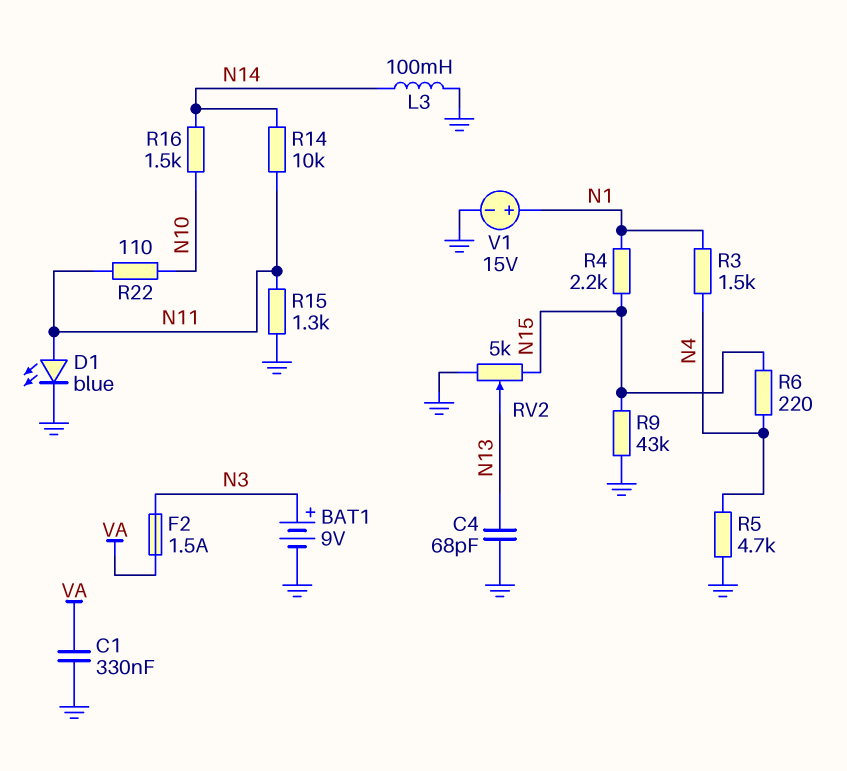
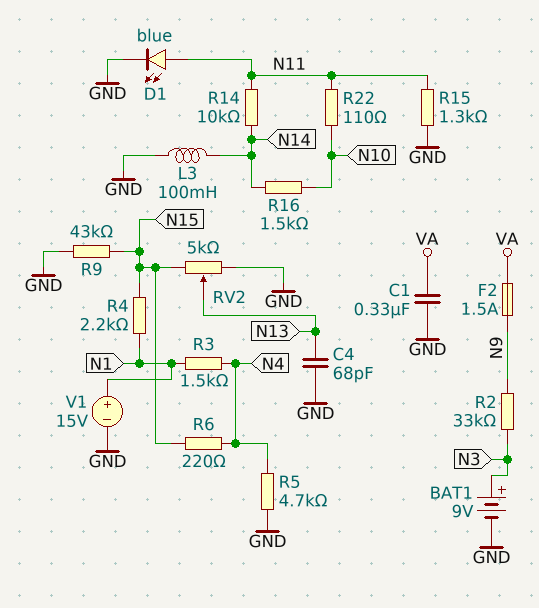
F2: 1.5A (N3, VA) -> 1.5A (N9, VA)
R2: none -> 33k (N3, N9)

